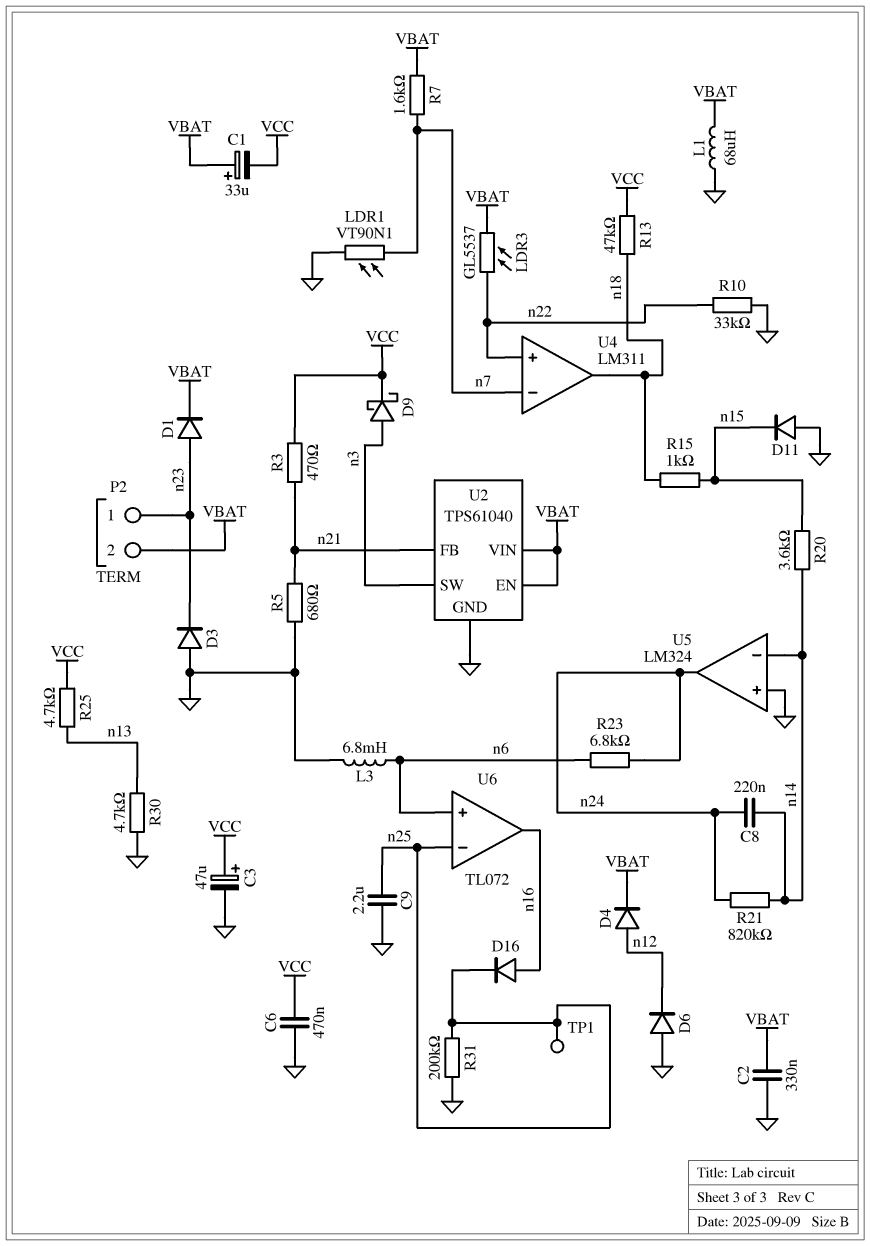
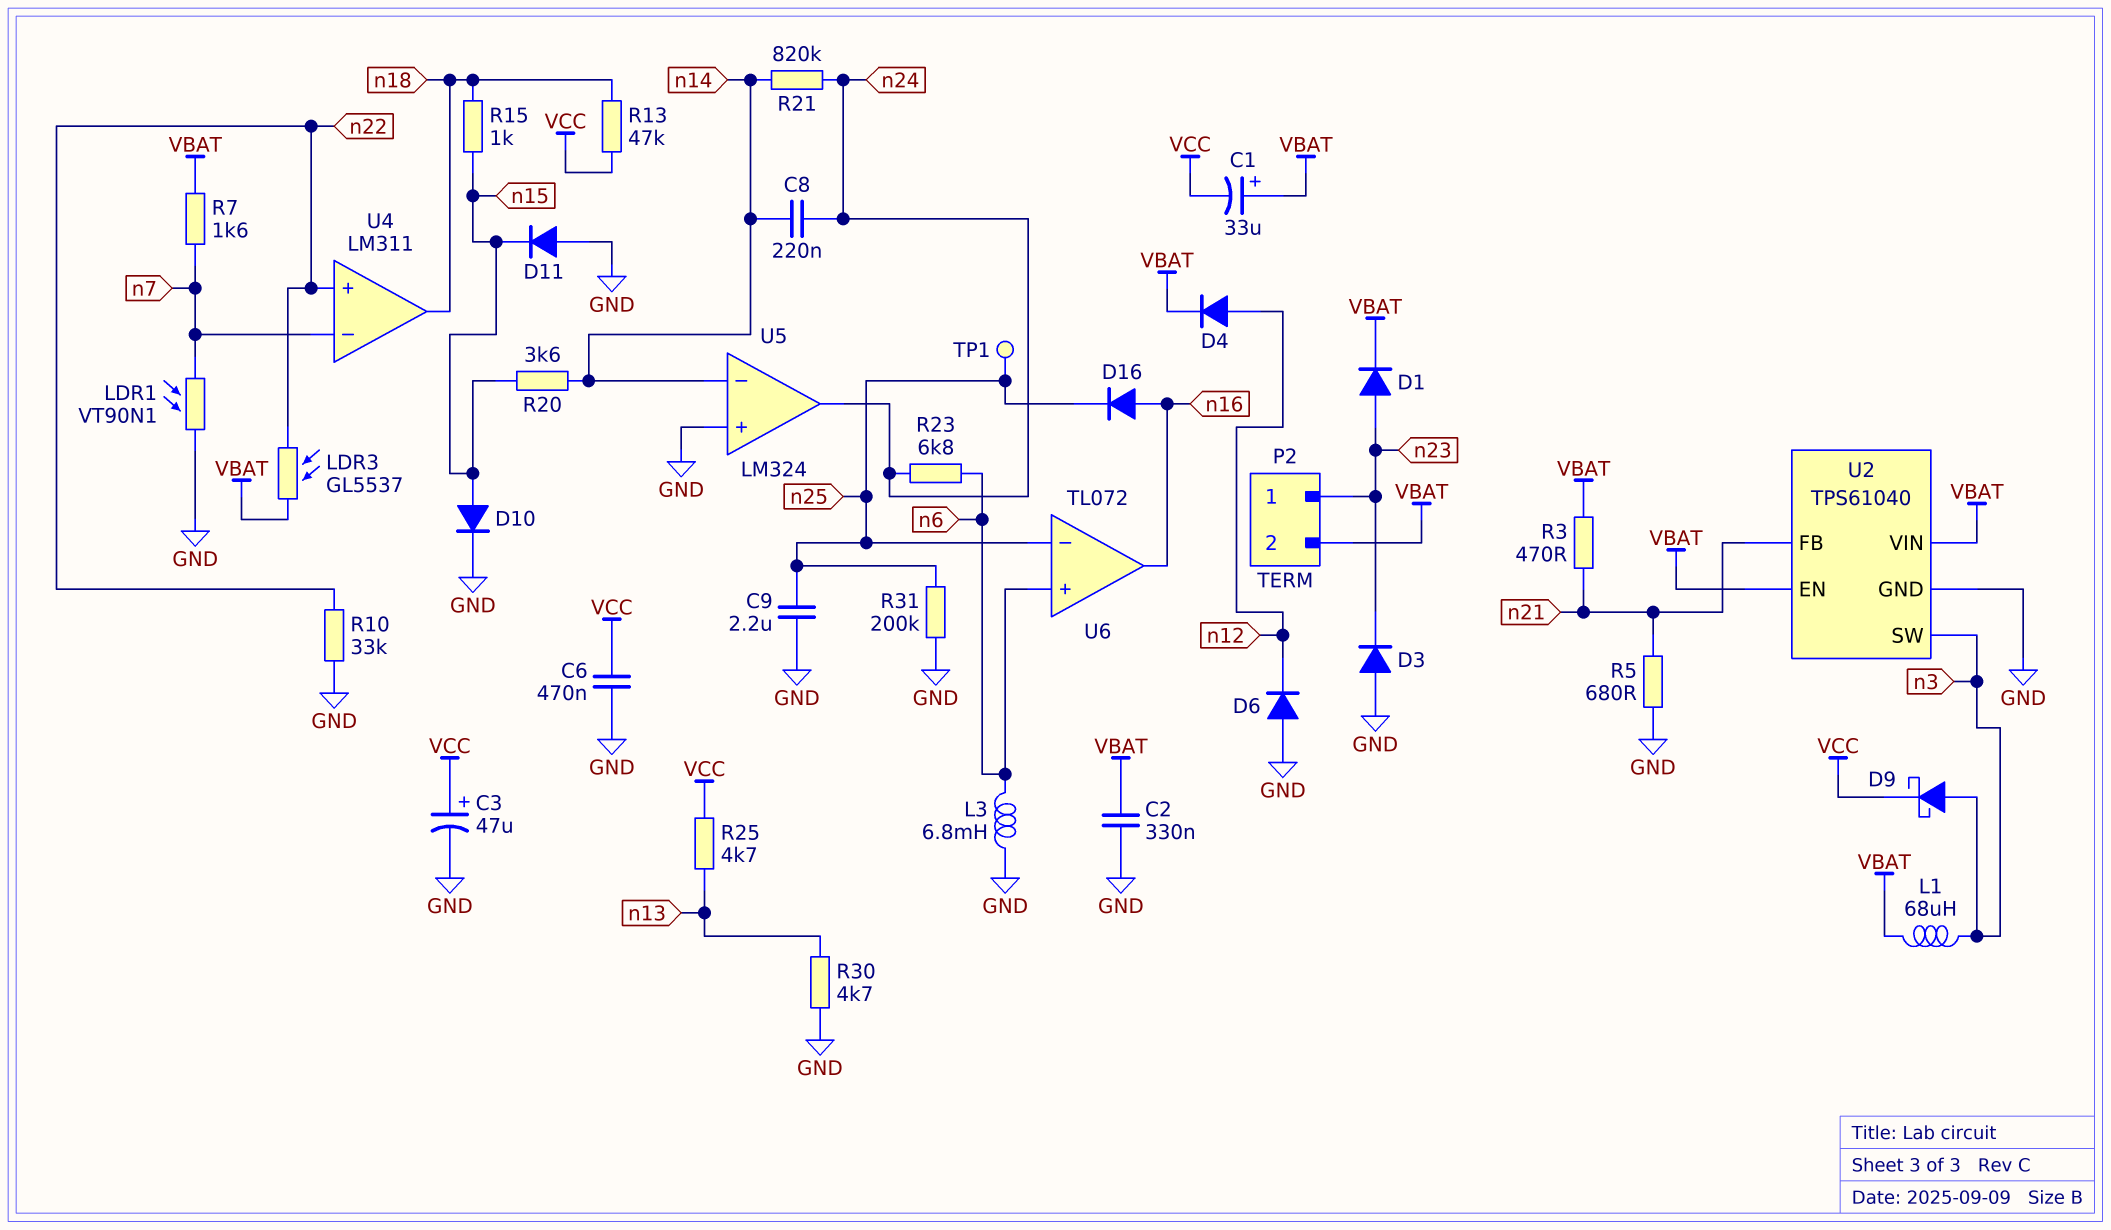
D10: none -> diode (A n15, K GND)
L1: 68uH (GND, VBAT) -> 68uH (VBAT, n3)
R3: 470 (VCC, n21) -> 470 (VBAT, n21)

